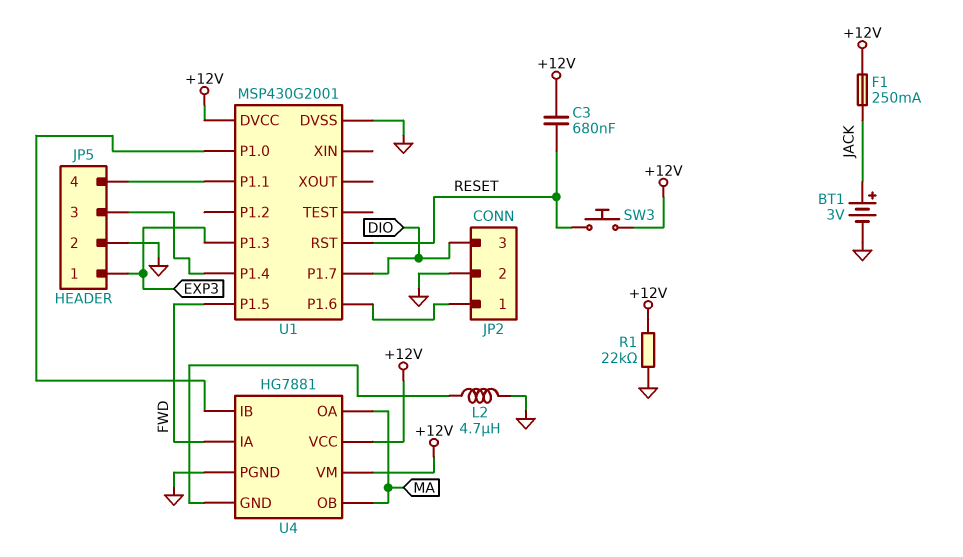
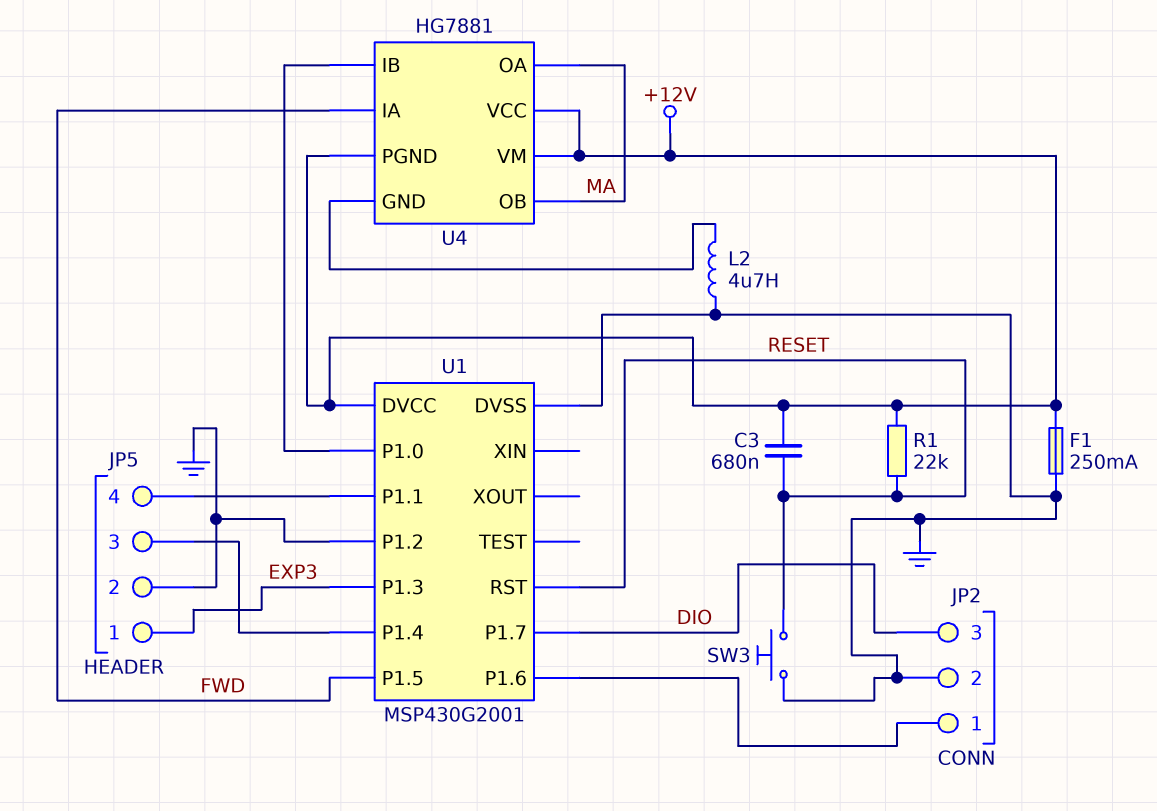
BT1: 3V (plus JACK, minus GND) -> none
F1: 250mA (+12V, JACK) -> 250mA (+12V, GND)
R1: 22k (+12V, GND) -> 22k (+12V, RESET)
SW3: button (+12V, RESET) -> button (GND, RESET)
U1 pin P1.2: none -> GND
U4 pin PGND: GND -> +12V

